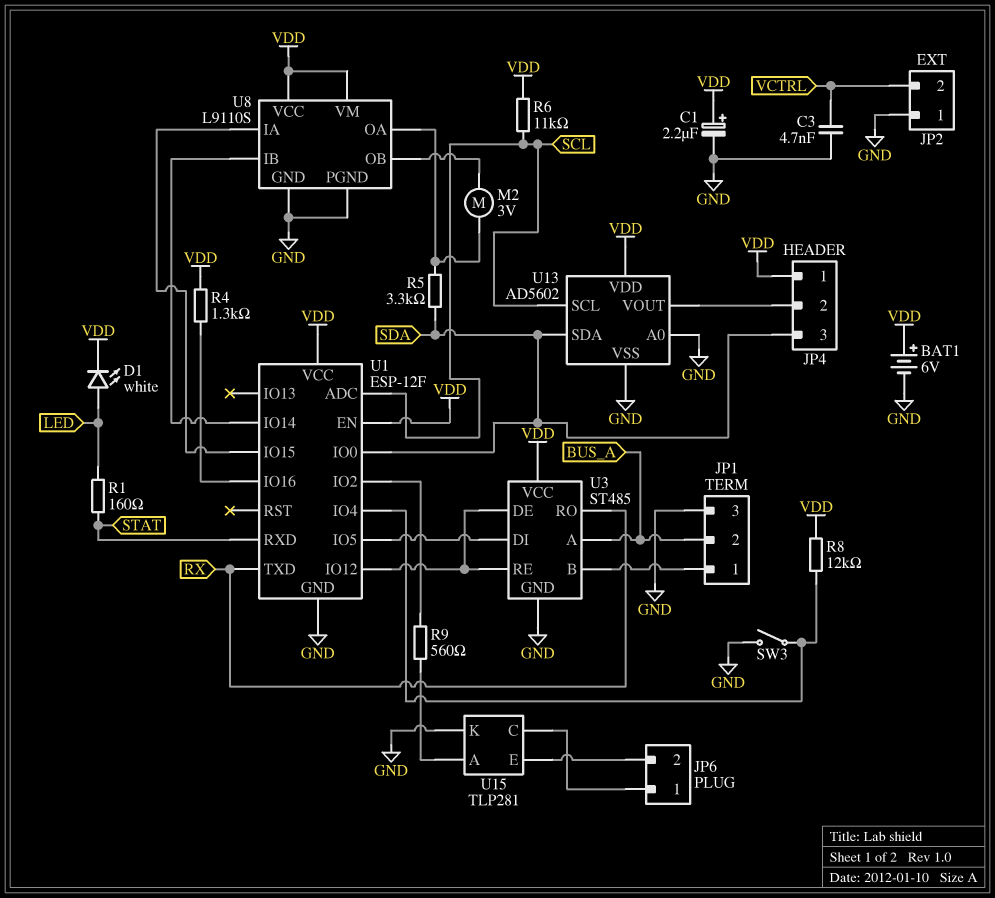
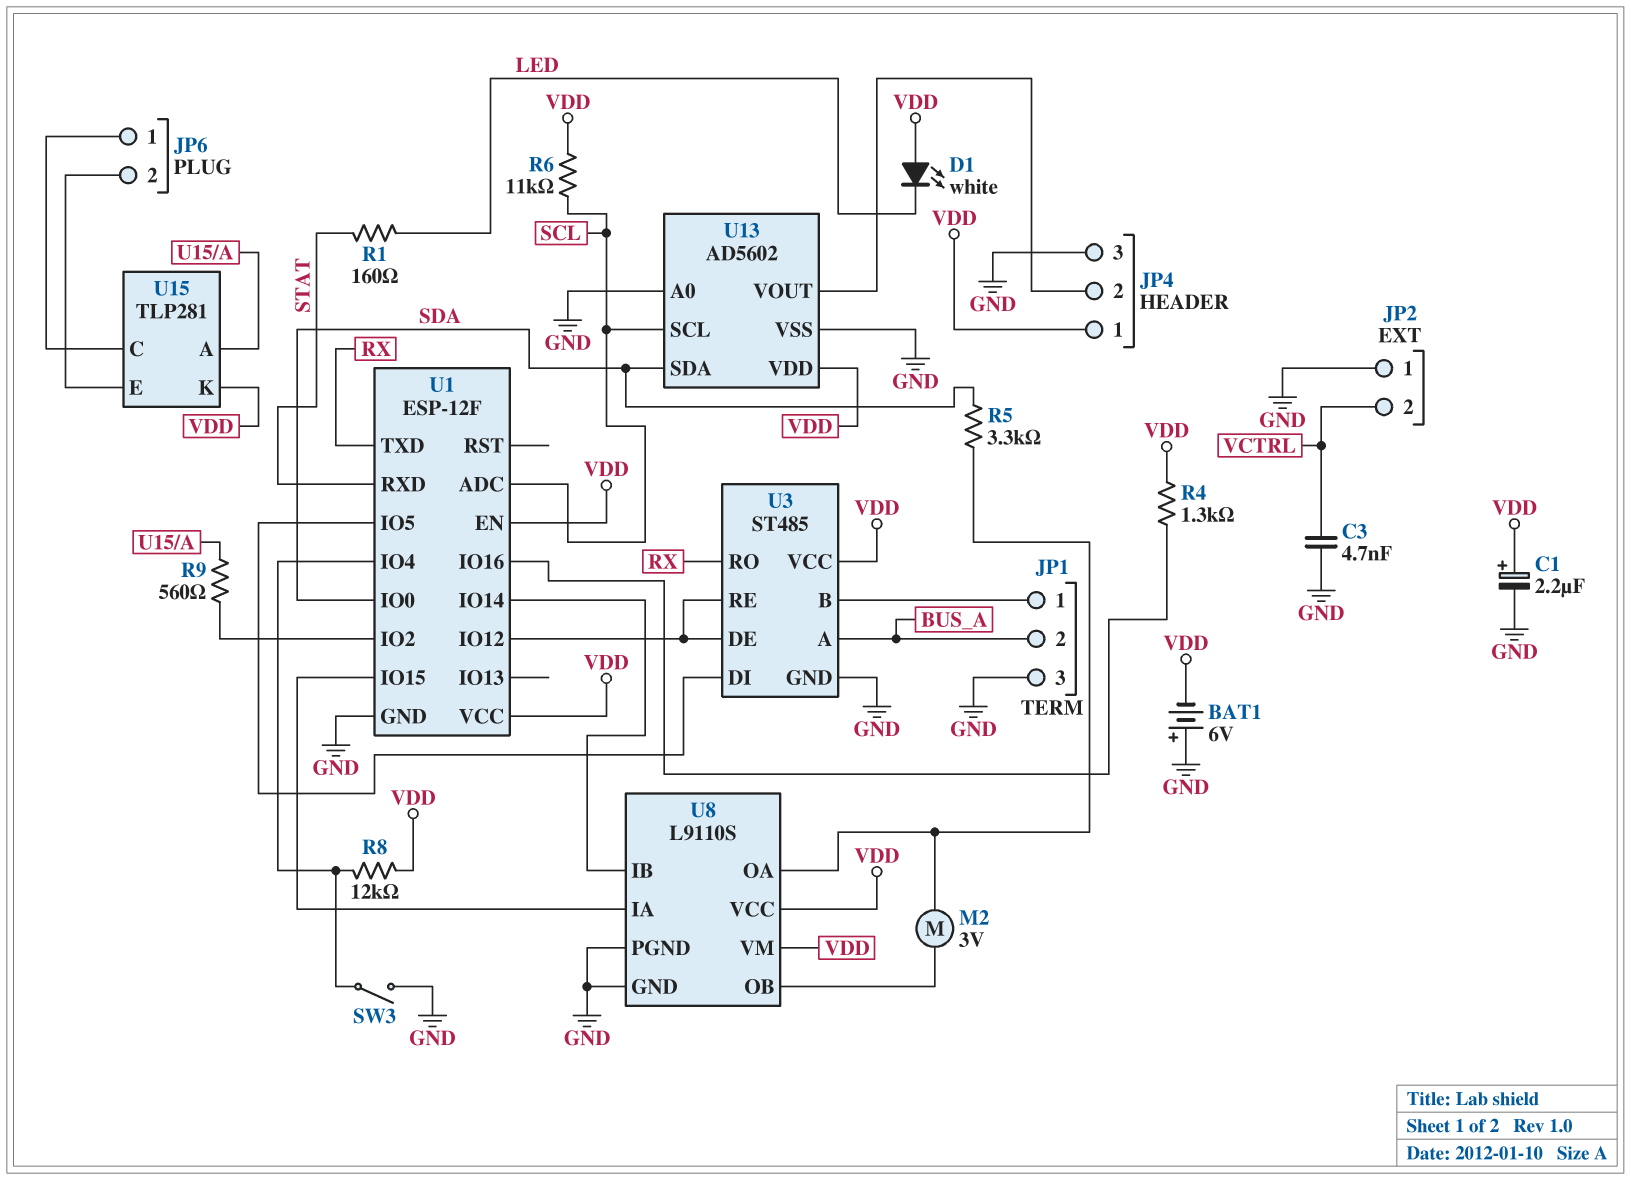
BAT1: 6V (plus VDD, minus GND) -> 6V (plus GND, minus VDD)
D1: LED white (A LED, K VDD) -> LED white (A VDD, K LED)
JP4 pin 3: SDA -> GND
U15 pin K: GND -> VDD

